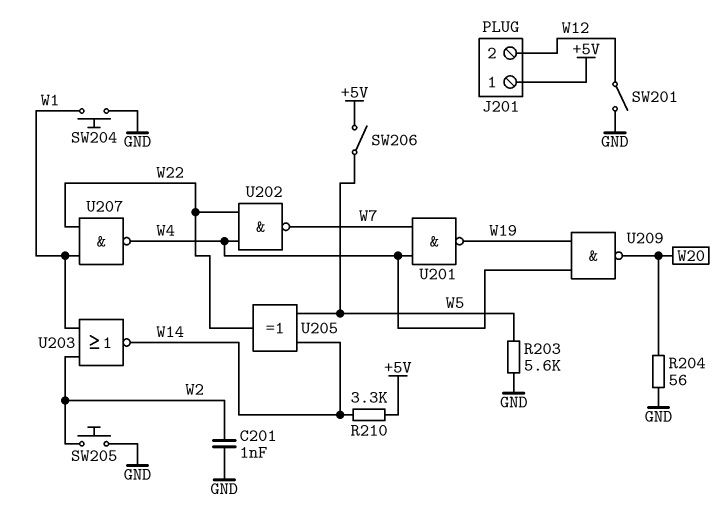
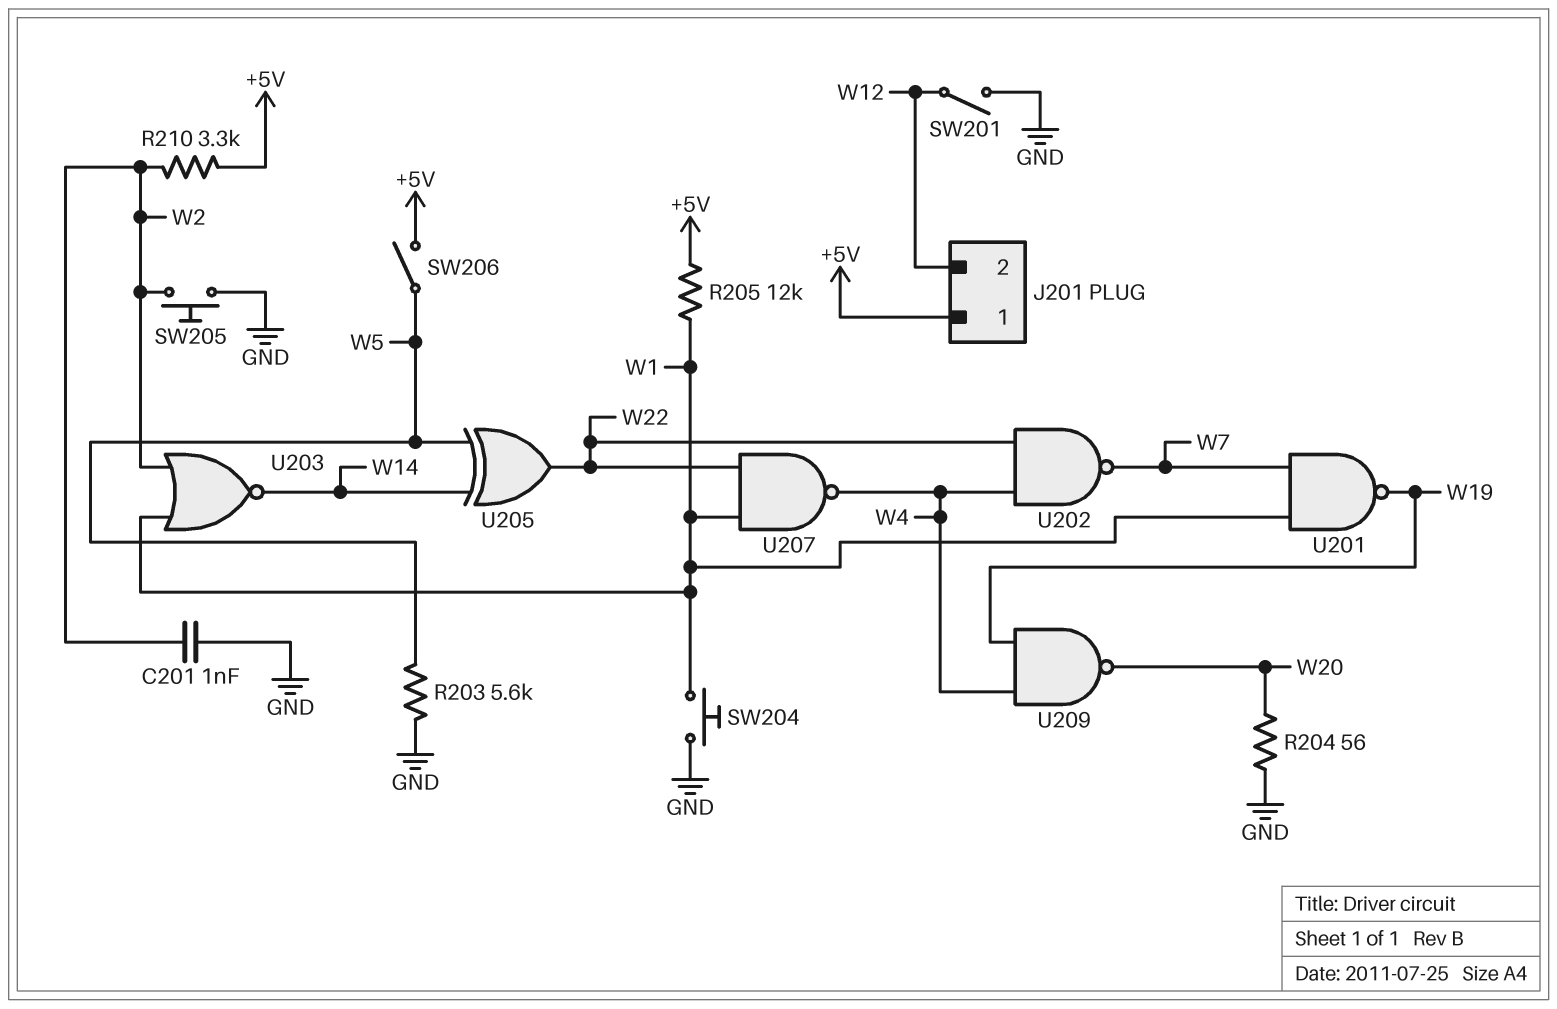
R205: none -> 12k (+5V, W1)
R210: 3.3k (+5V, W14) -> 3.3k (+5V, W2)
U201: NAND (in W4, in W7, out W19) -> NAND (in W1, in W7, out W19)

